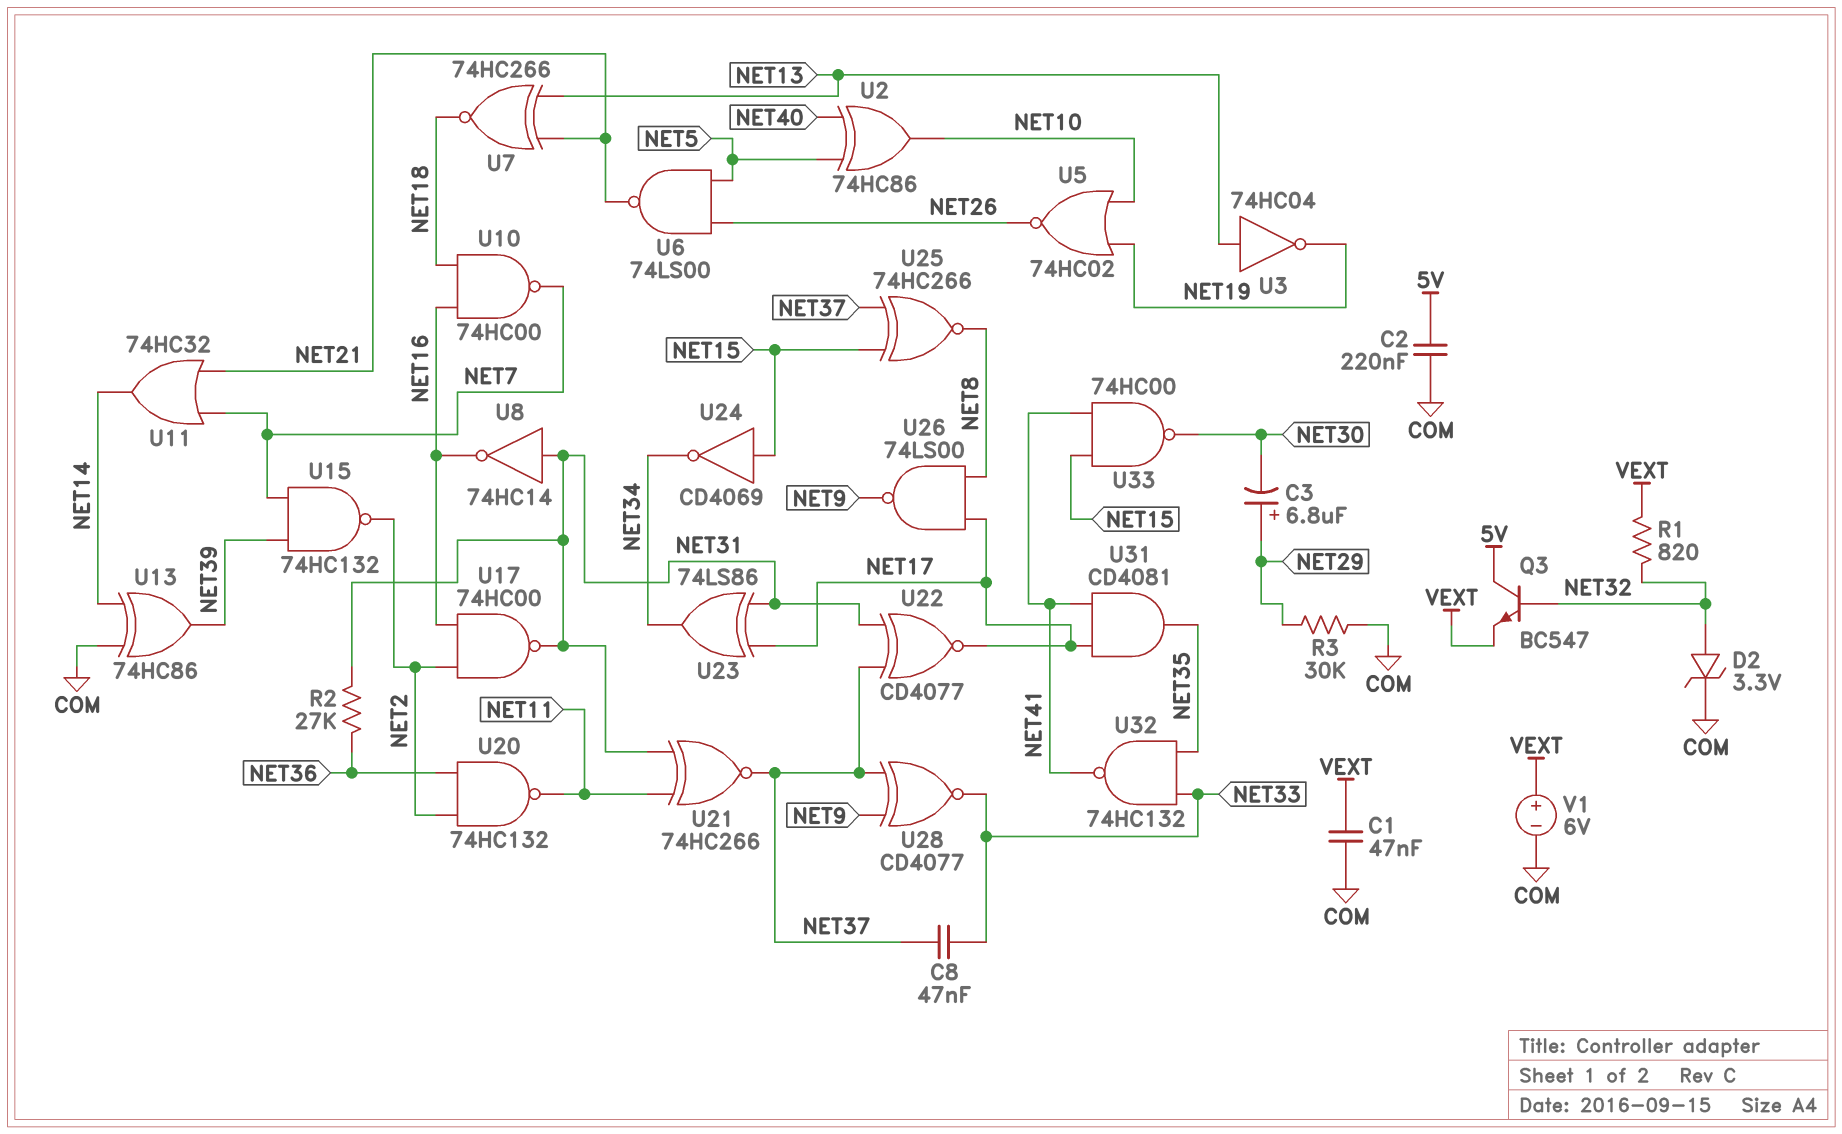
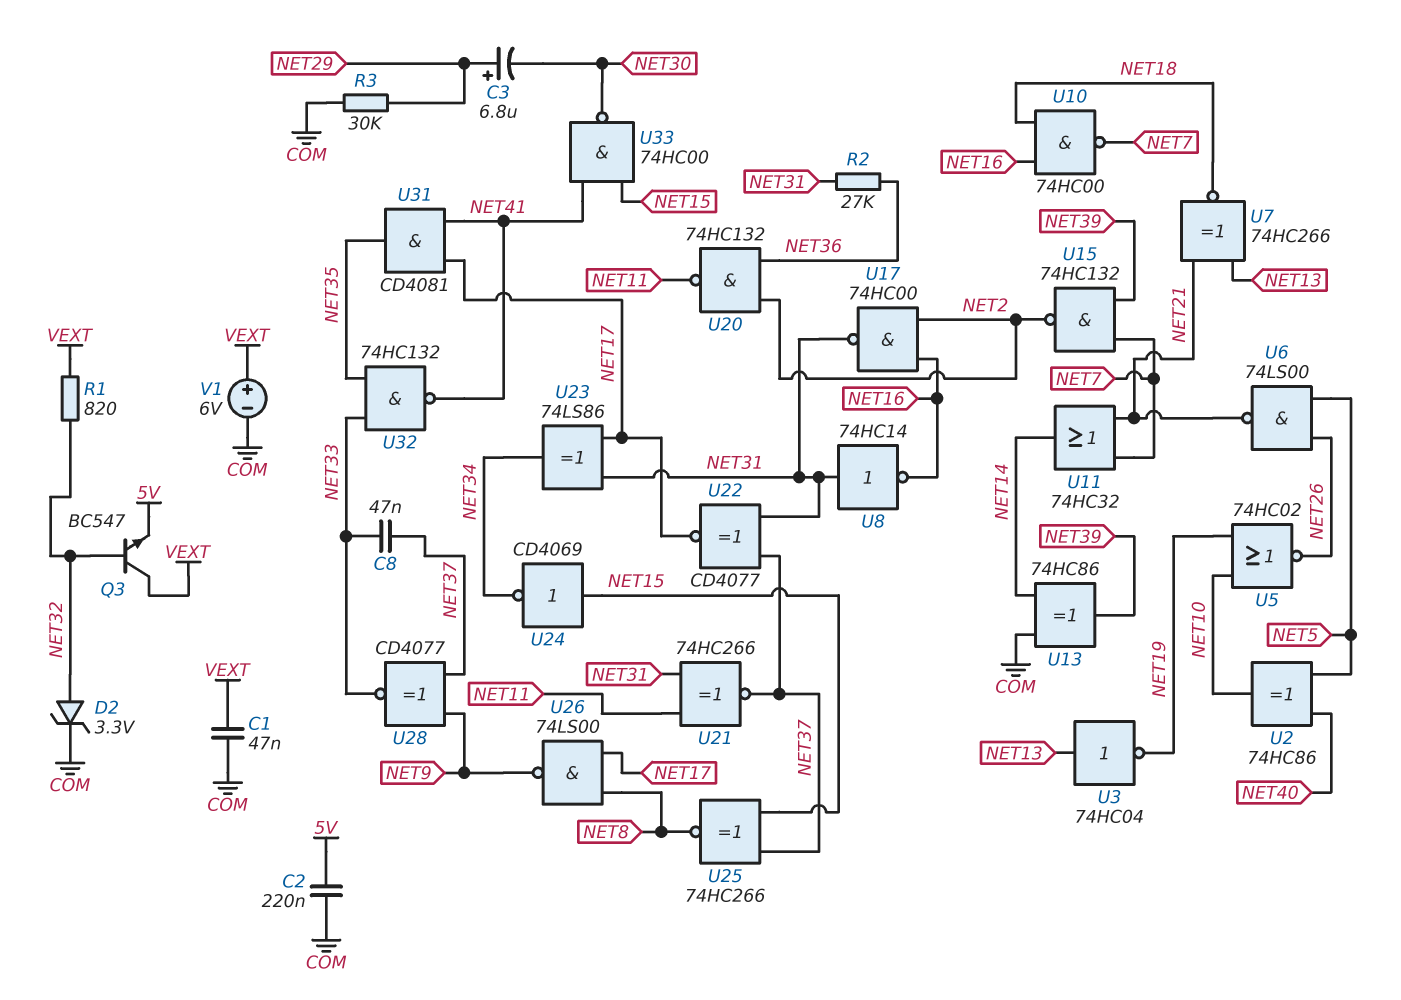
Q3: NPN BC547 (B NET32, C 5V, E VEXT) -> NPN BC547 (B NET32, C VEXT, E 5V)

